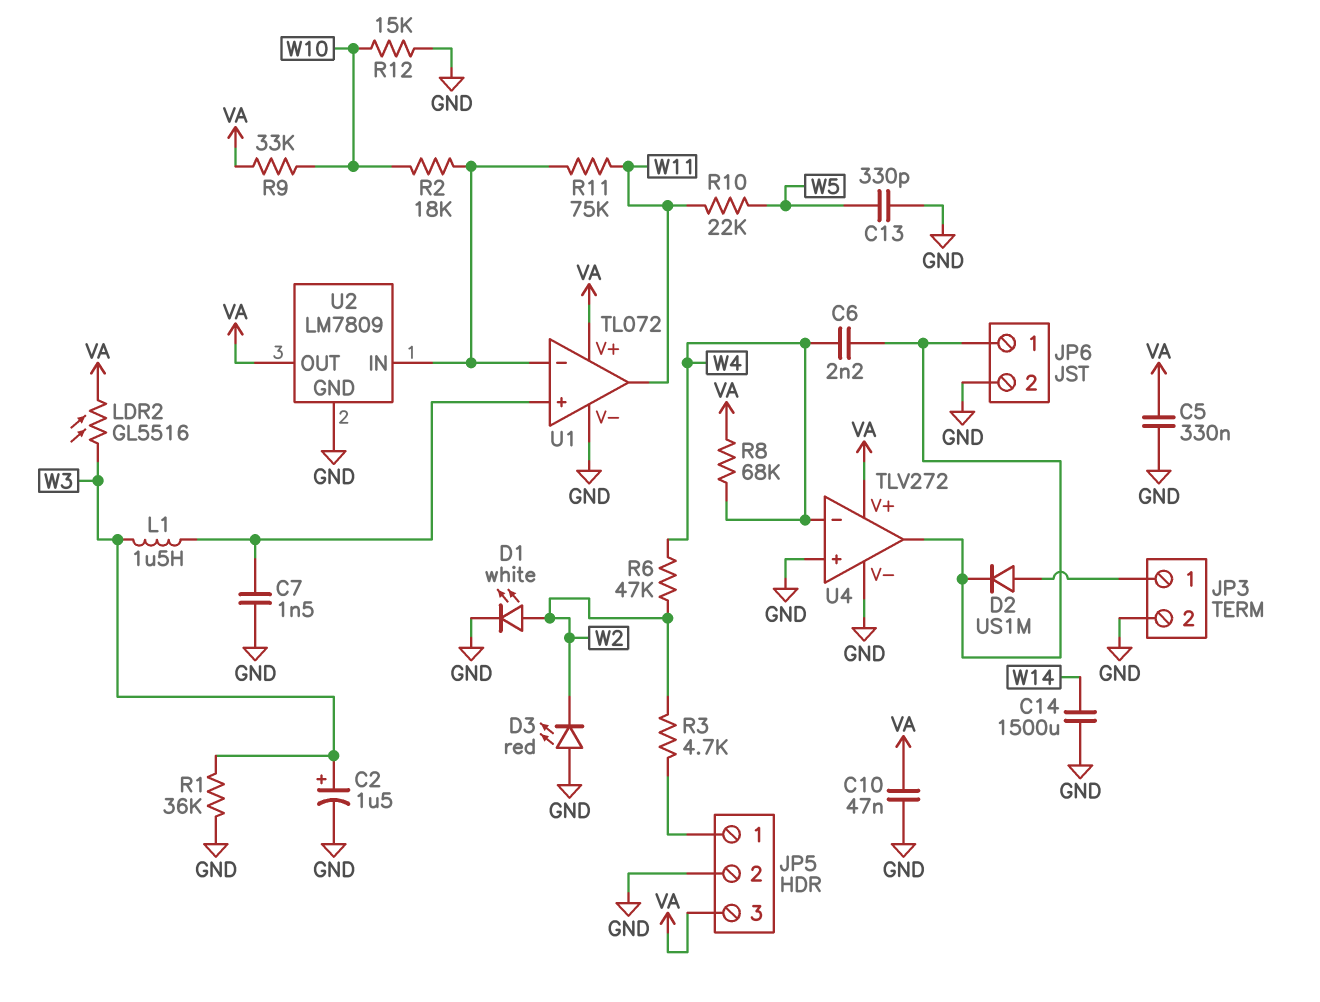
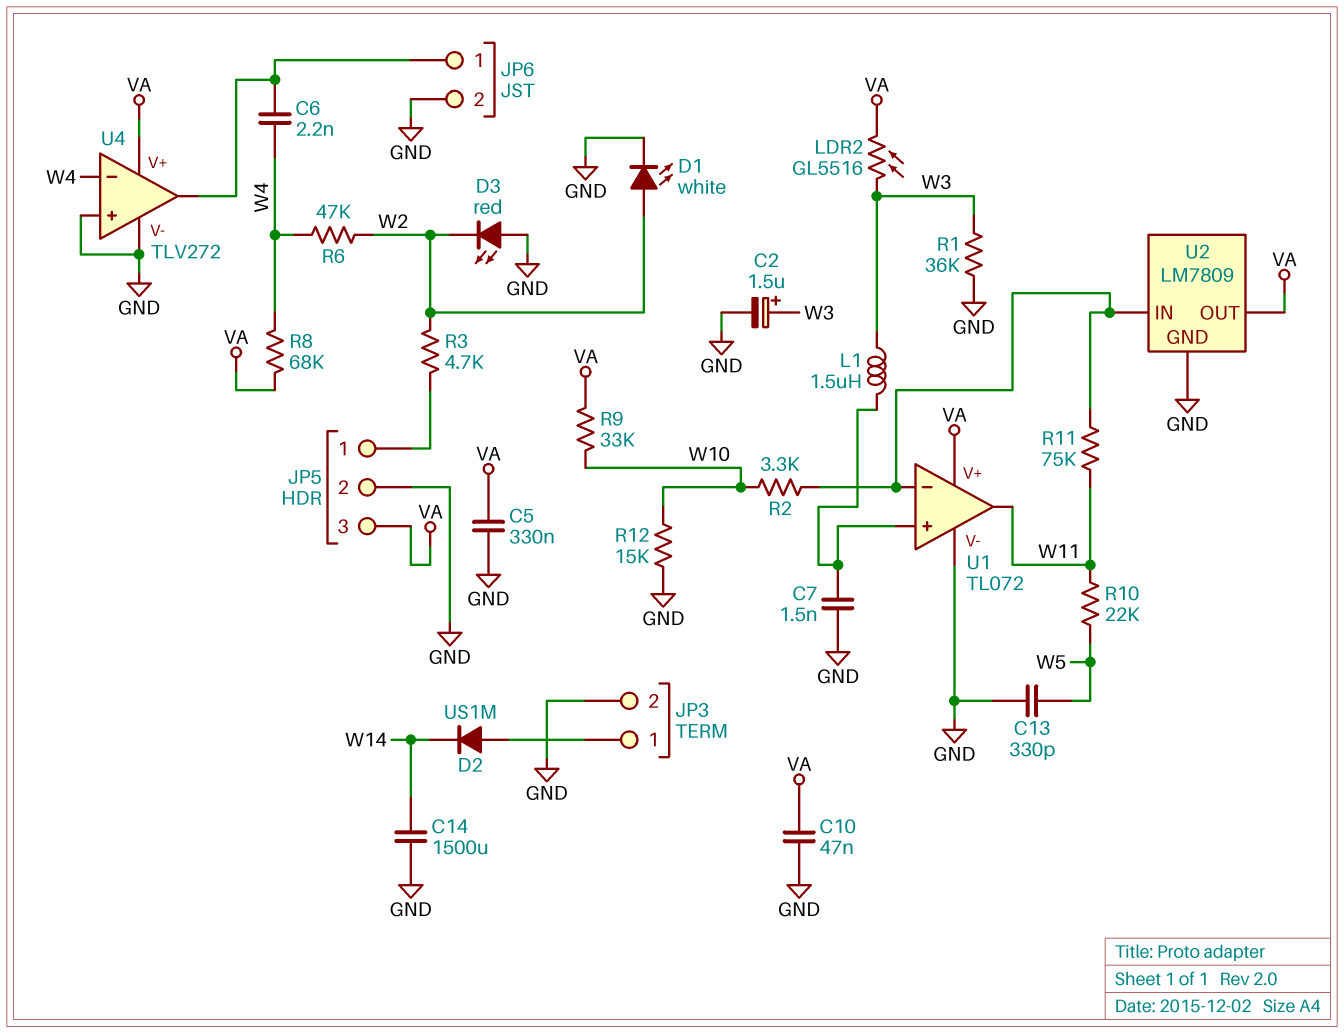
D2: diode US1M (A JP3/1, K JP6/1) -> diode US1M (A JP3/1, K W14)
R2: 18k (U1/in-, W10) -> 3.3k (U1/in-, W10)

